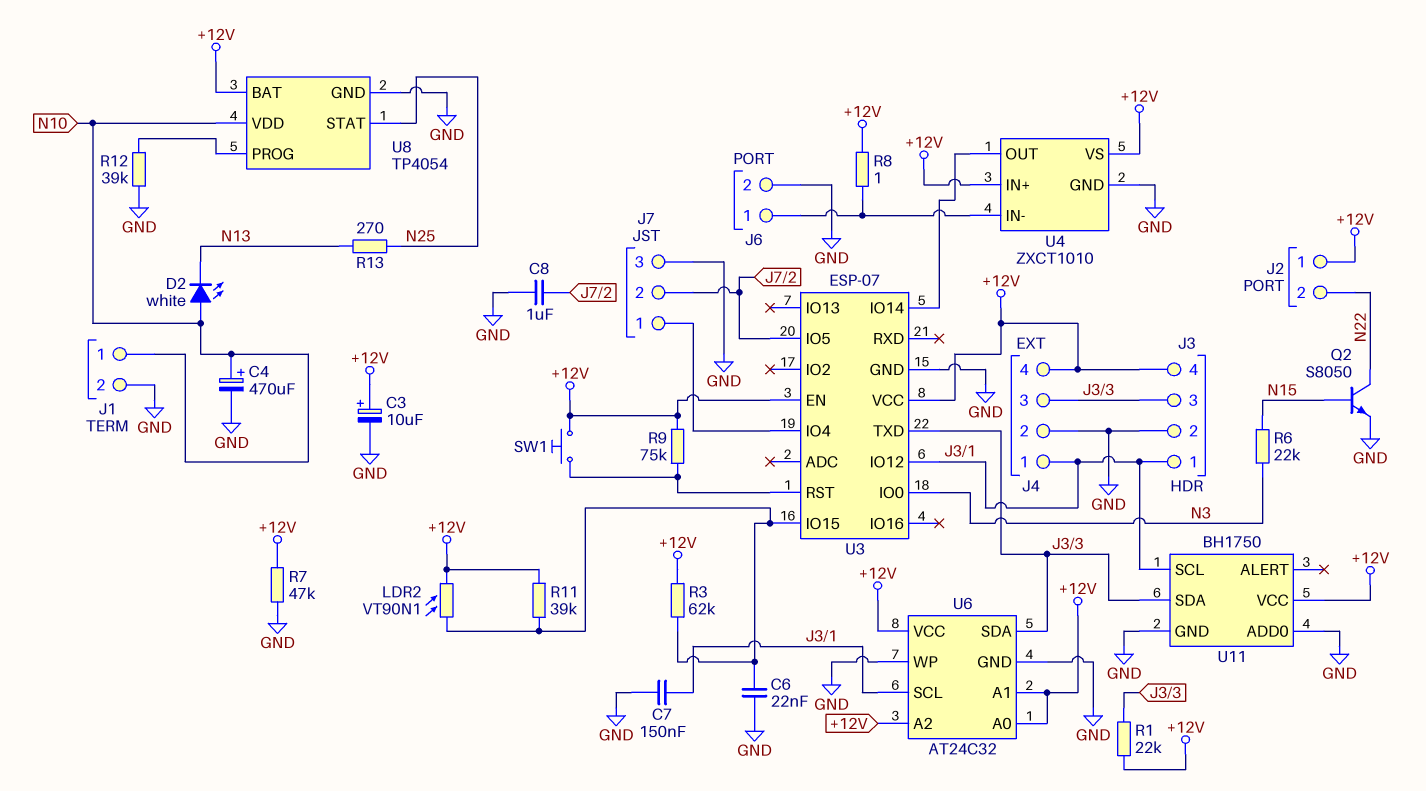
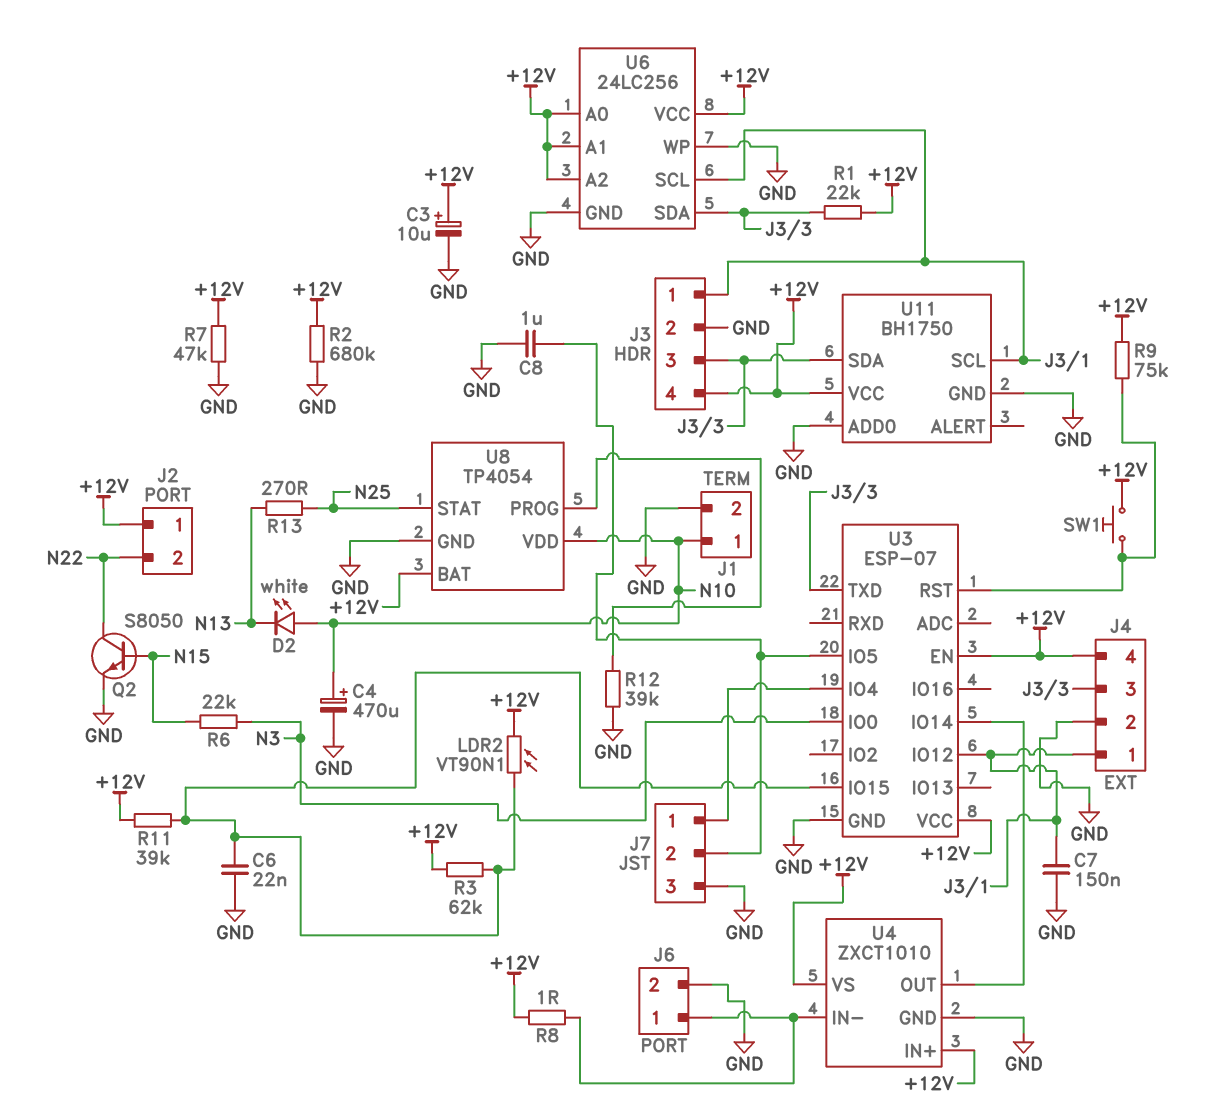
R2: none -> 680k (+12V, GND)
U6: AT24C32 -> 24LC256

